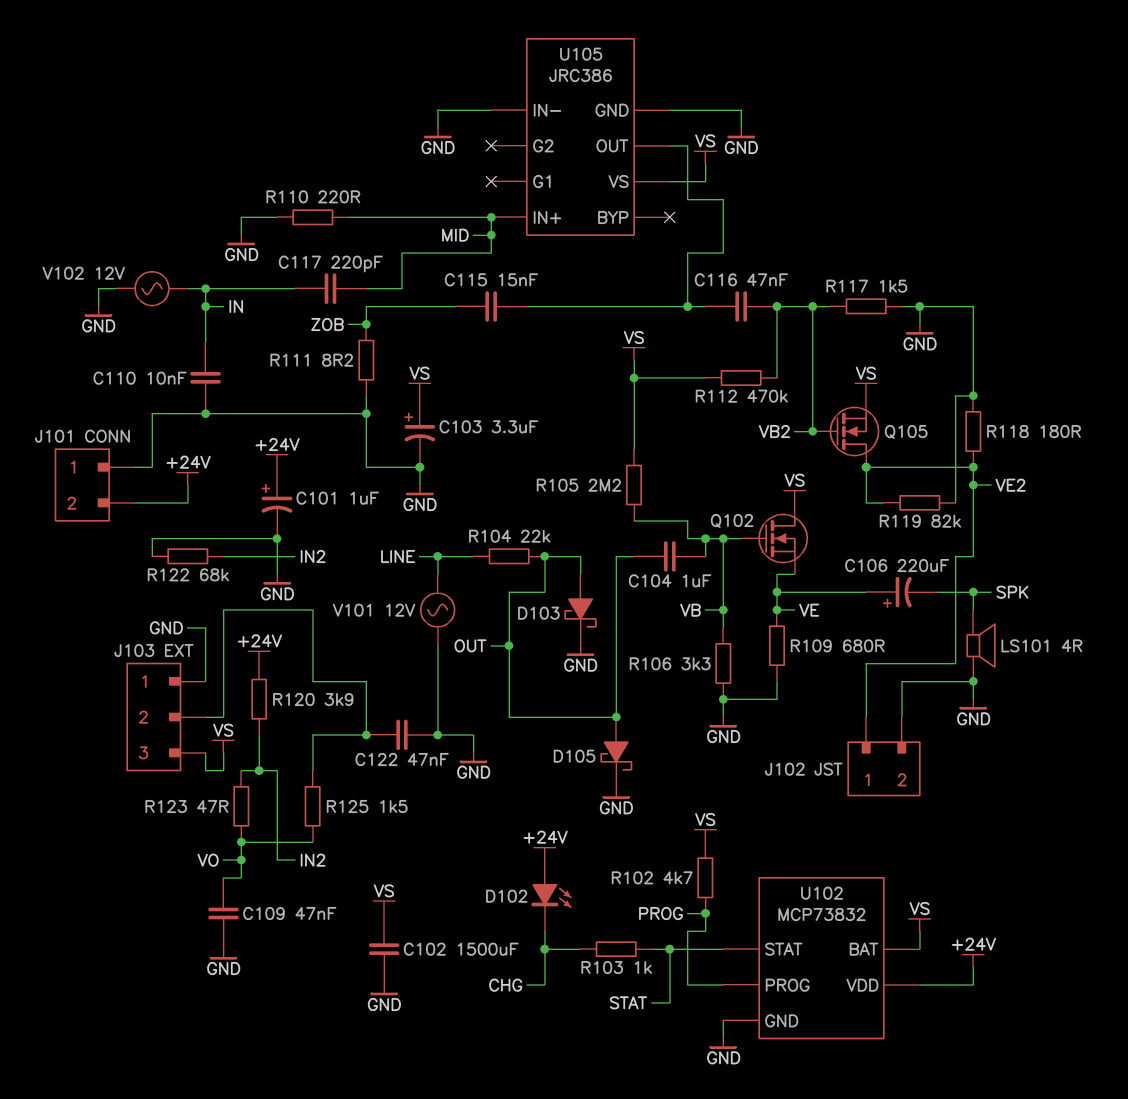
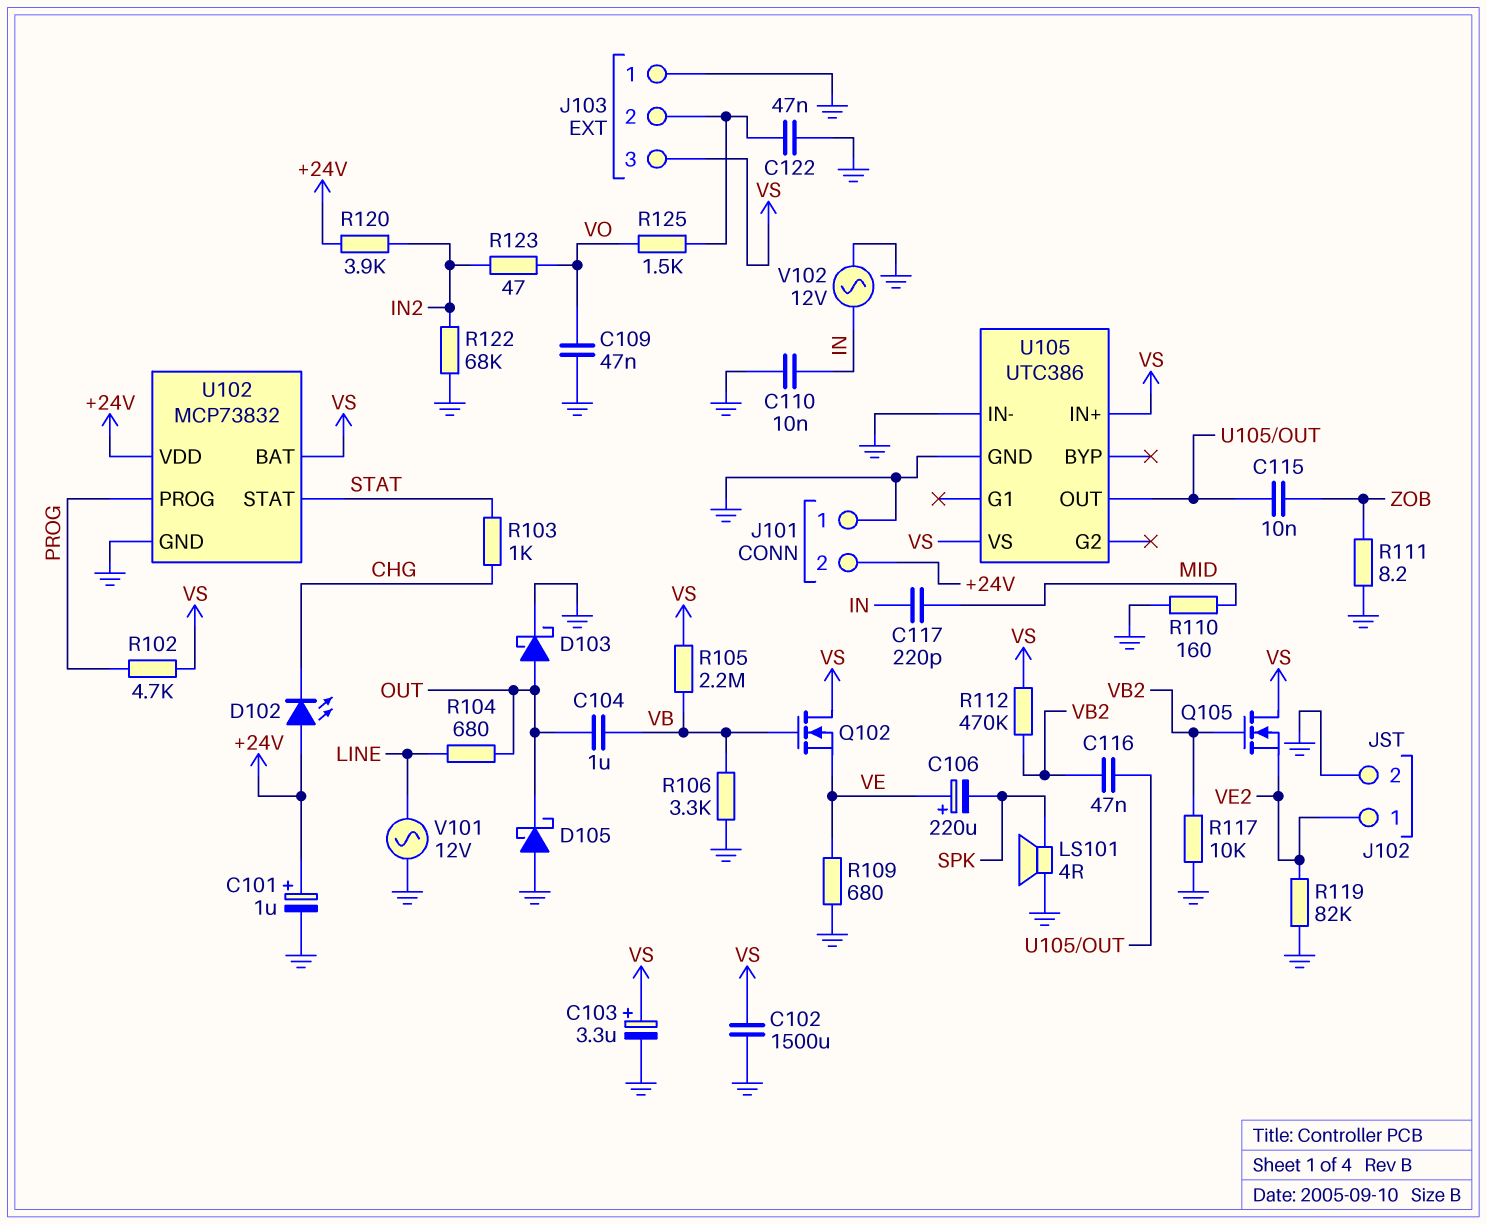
C115: 15nF (U105/OUT, ZOB) -> 10nF (U105/OUT, ZOB)
D105: schottky (A OUT, K GND) -> schottky (A GND, K OUT)
Q105: NMOS (G VB2, D VE2, S VS) -> NMOS (G VB2, D VS, S VE2)
R104: 22k (LINE, OUT) -> 680 (LINE, OUT)
R110: 220 (GND, MID) -> 160 (GND, MID)
R117: 1.5k (GND, VB2) -> 10k (GND, VB2)
R118: 180 (GND, VE2) -> none
U105: JRC386 -> UTC386
U105 pin IN+: MID -> VS

